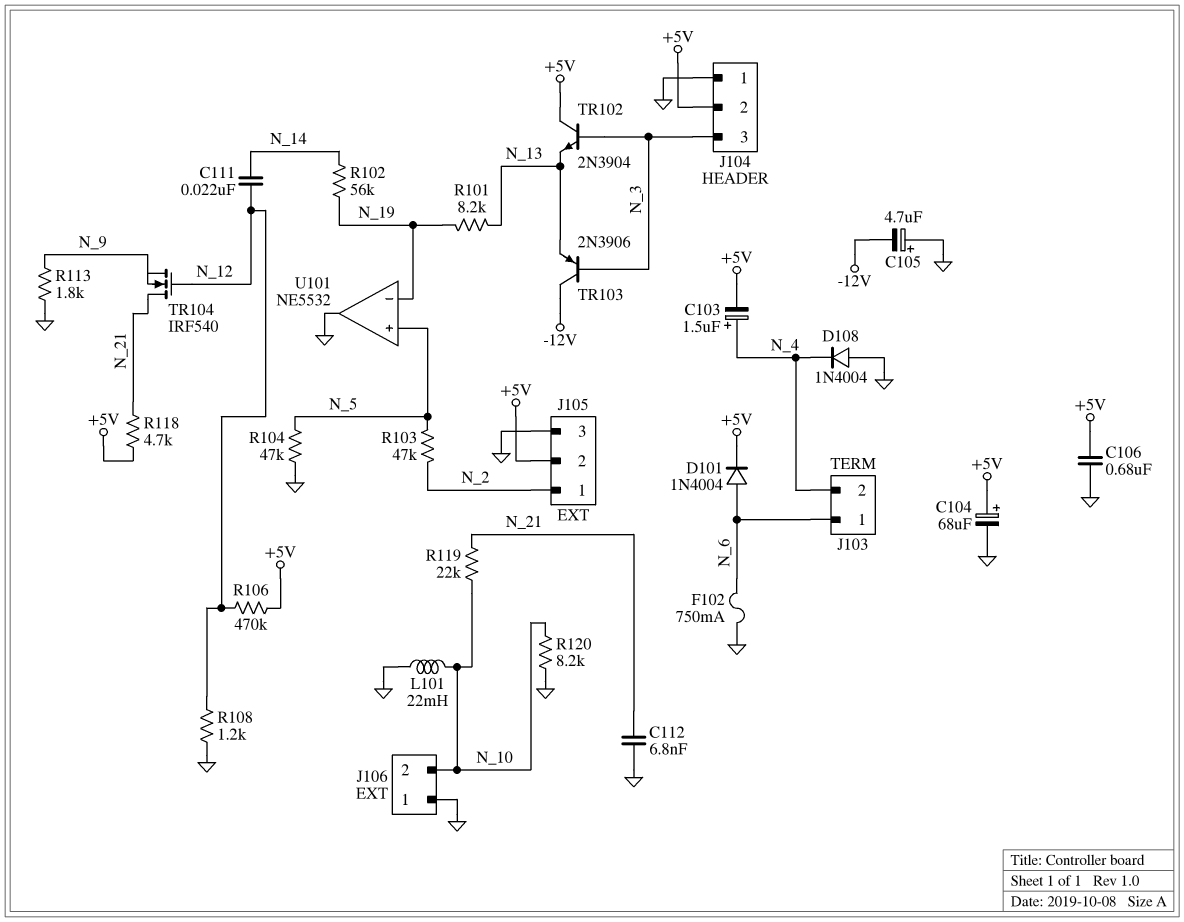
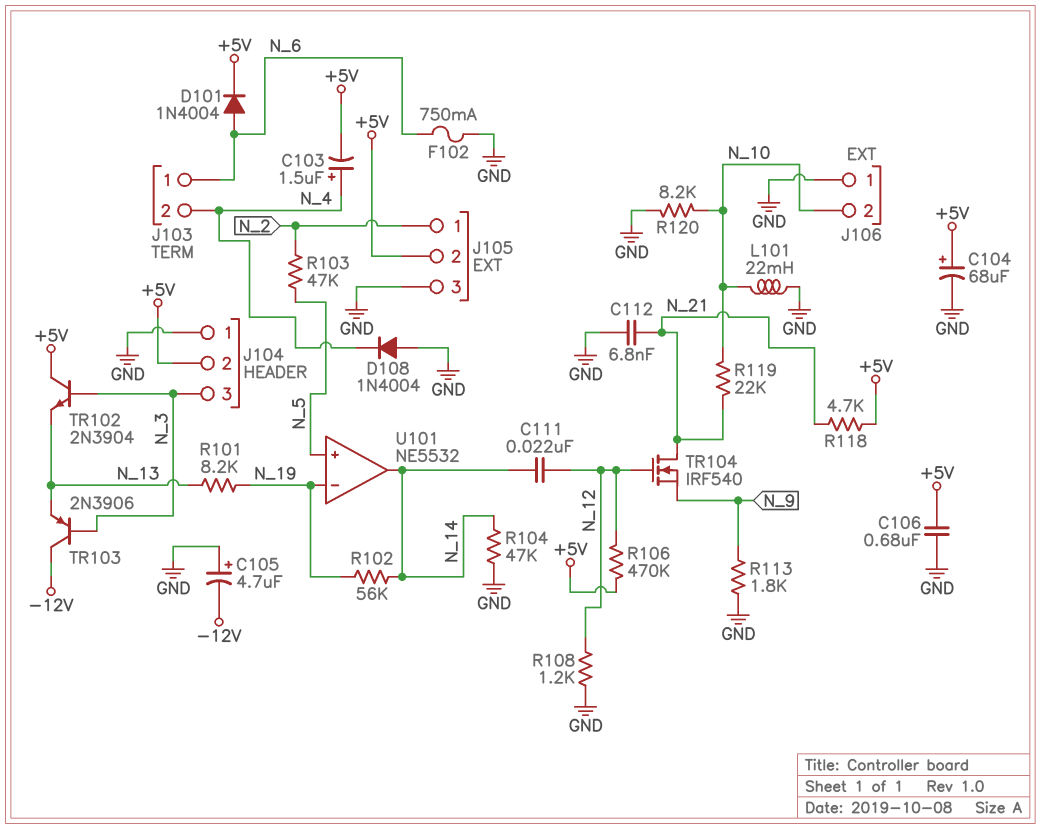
R104: 47k (GND, N_5) -> 47k (GND, N_14)
U101 pin out: GND -> N_14

